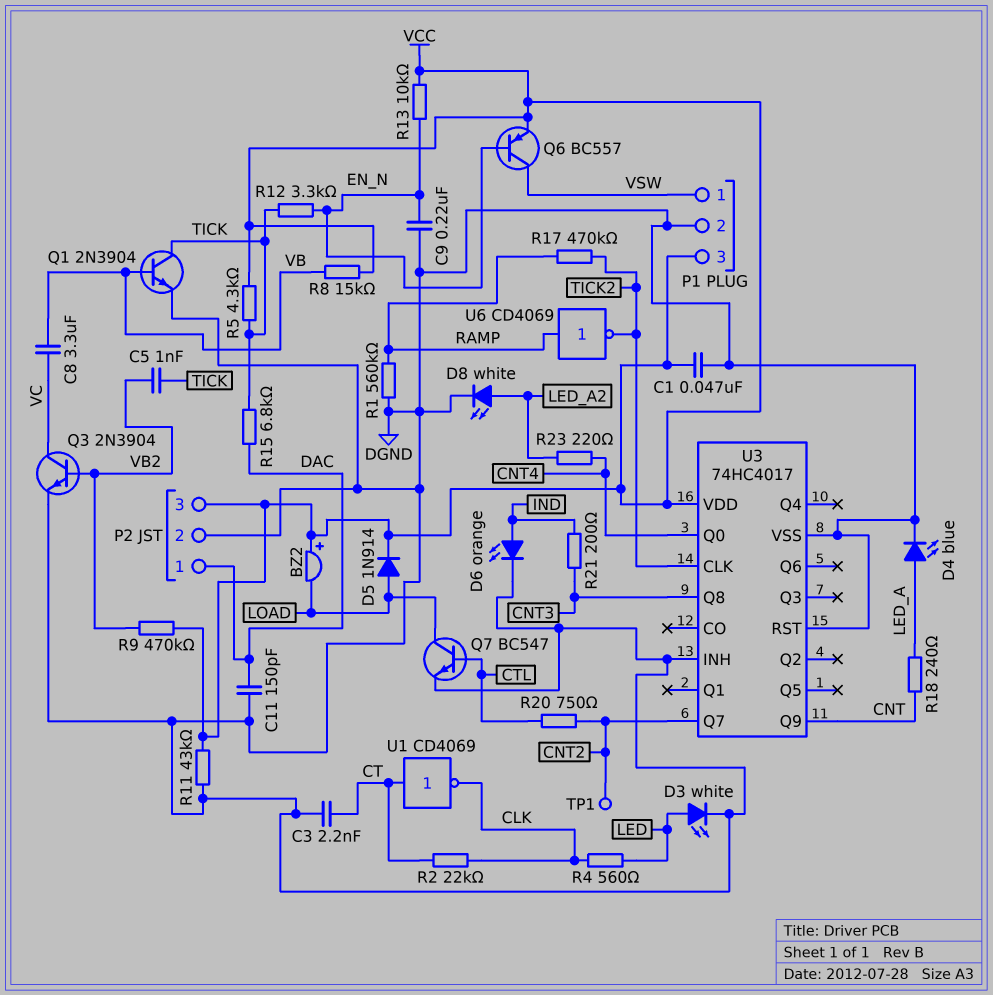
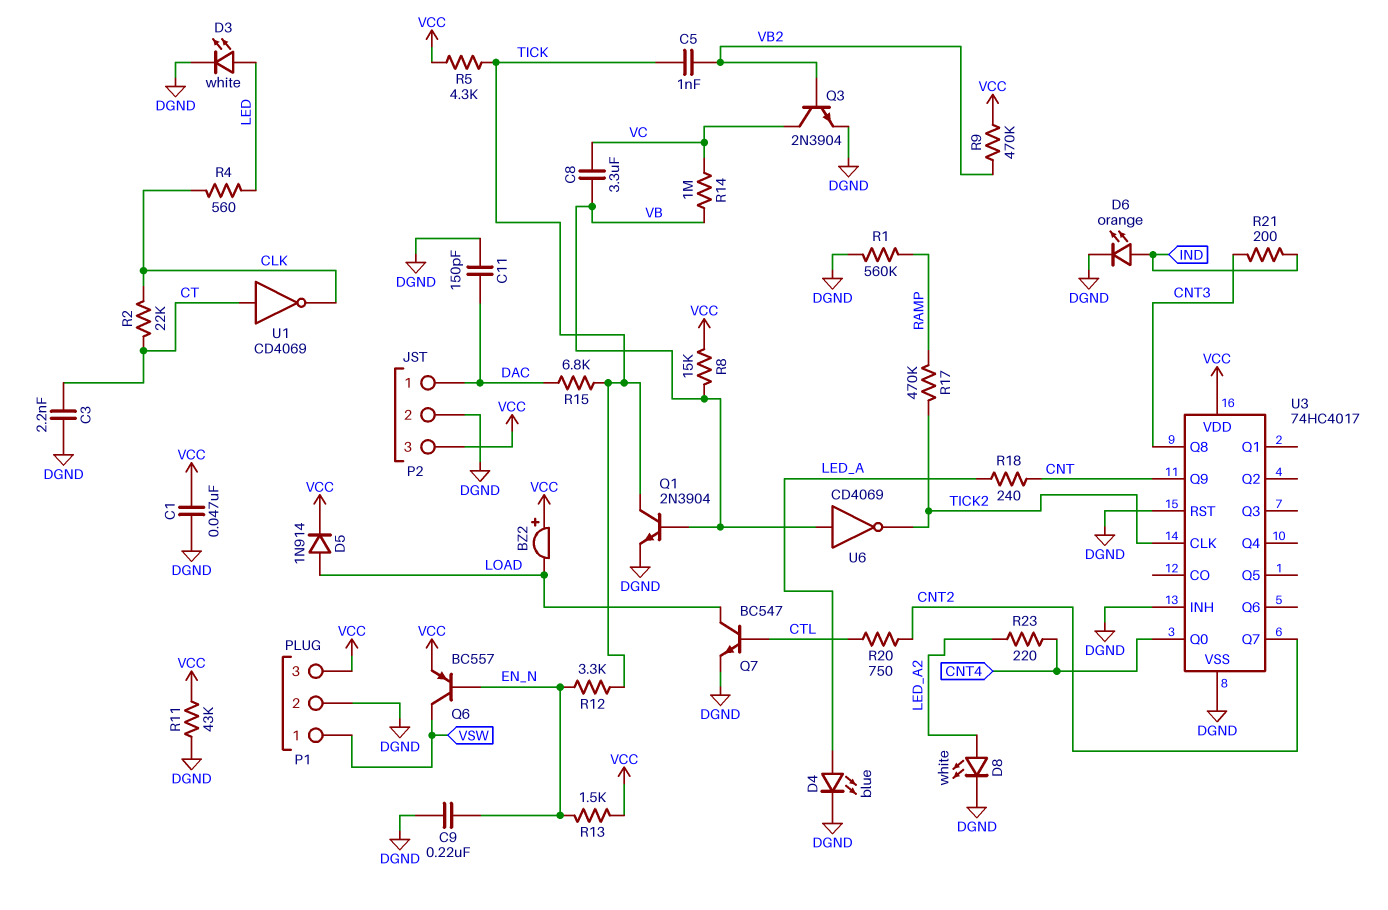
R13: 10k (EN_N, VCC) -> 1.5k (EN_N, VCC)
R14: none -> 1M (VB, VC)
TP1: test point (CNT2) -> none
U6: NOT CD4069 (in RAMP, out TICK2) -> NOT CD4069 (in VB, out TICK2)

